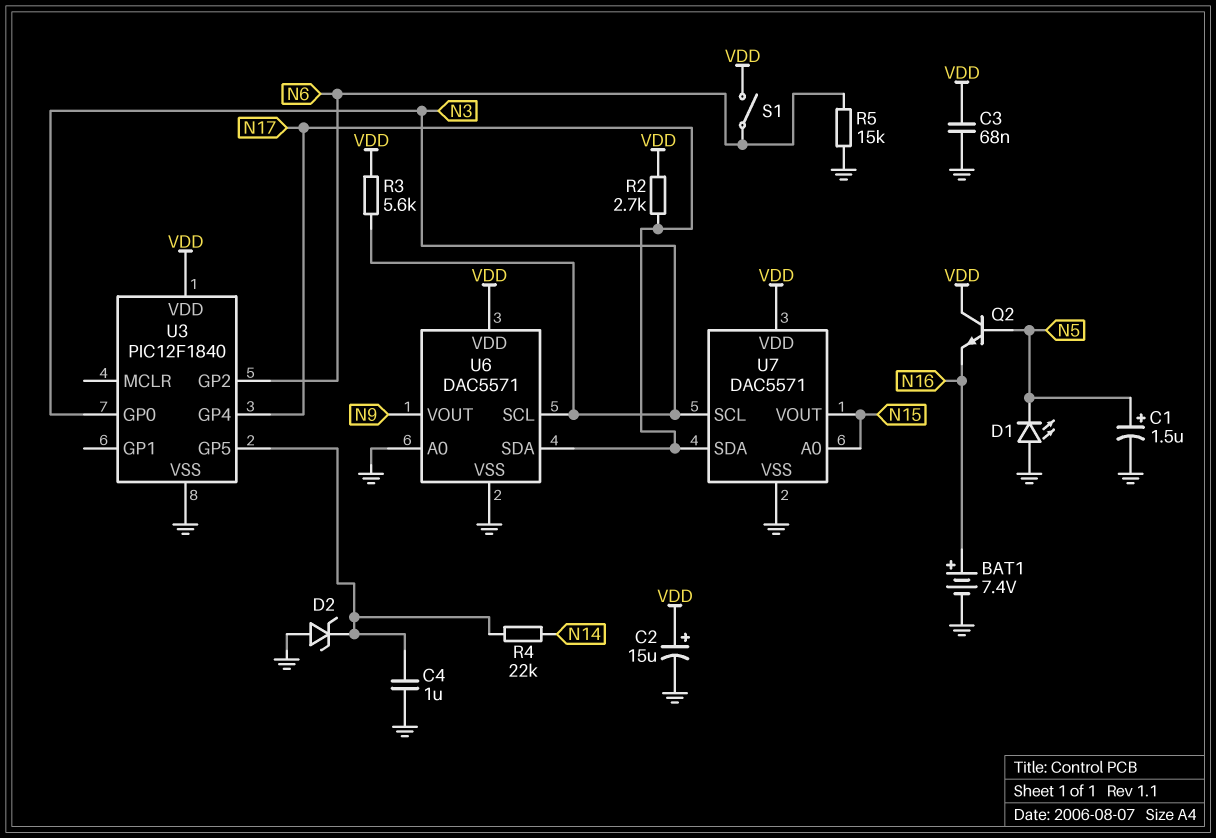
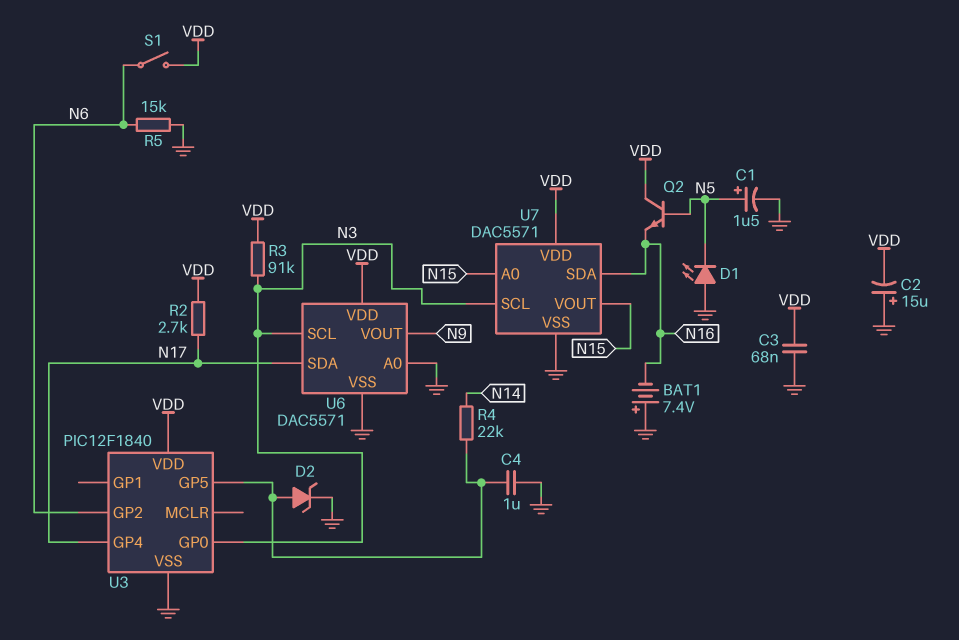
BAT1: 7.4V (plus N16, minus GND) -> 7.4V (plus GND, minus N16)
C2: 15uF (plus VDD, minus GND) -> 15uF (plus GND, minus VDD)
D2: zener (A GND, K U3/GP5) -> zener (A U3/GP5, K GND)
R3: 5.6k (N3, VDD) -> 91k (N3, VDD)
U7 pin SDA: N17 -> N16

